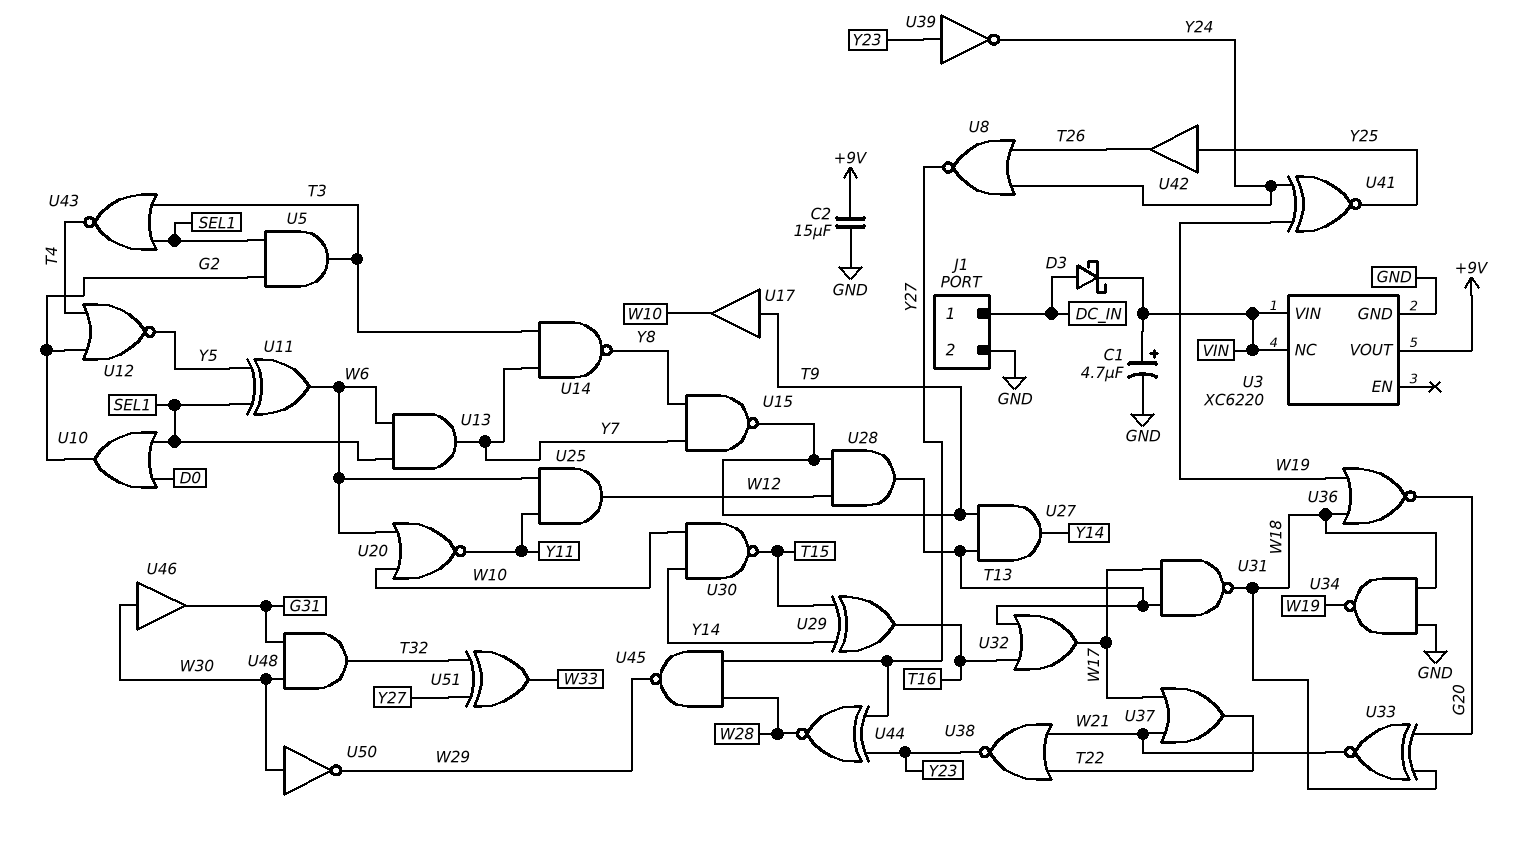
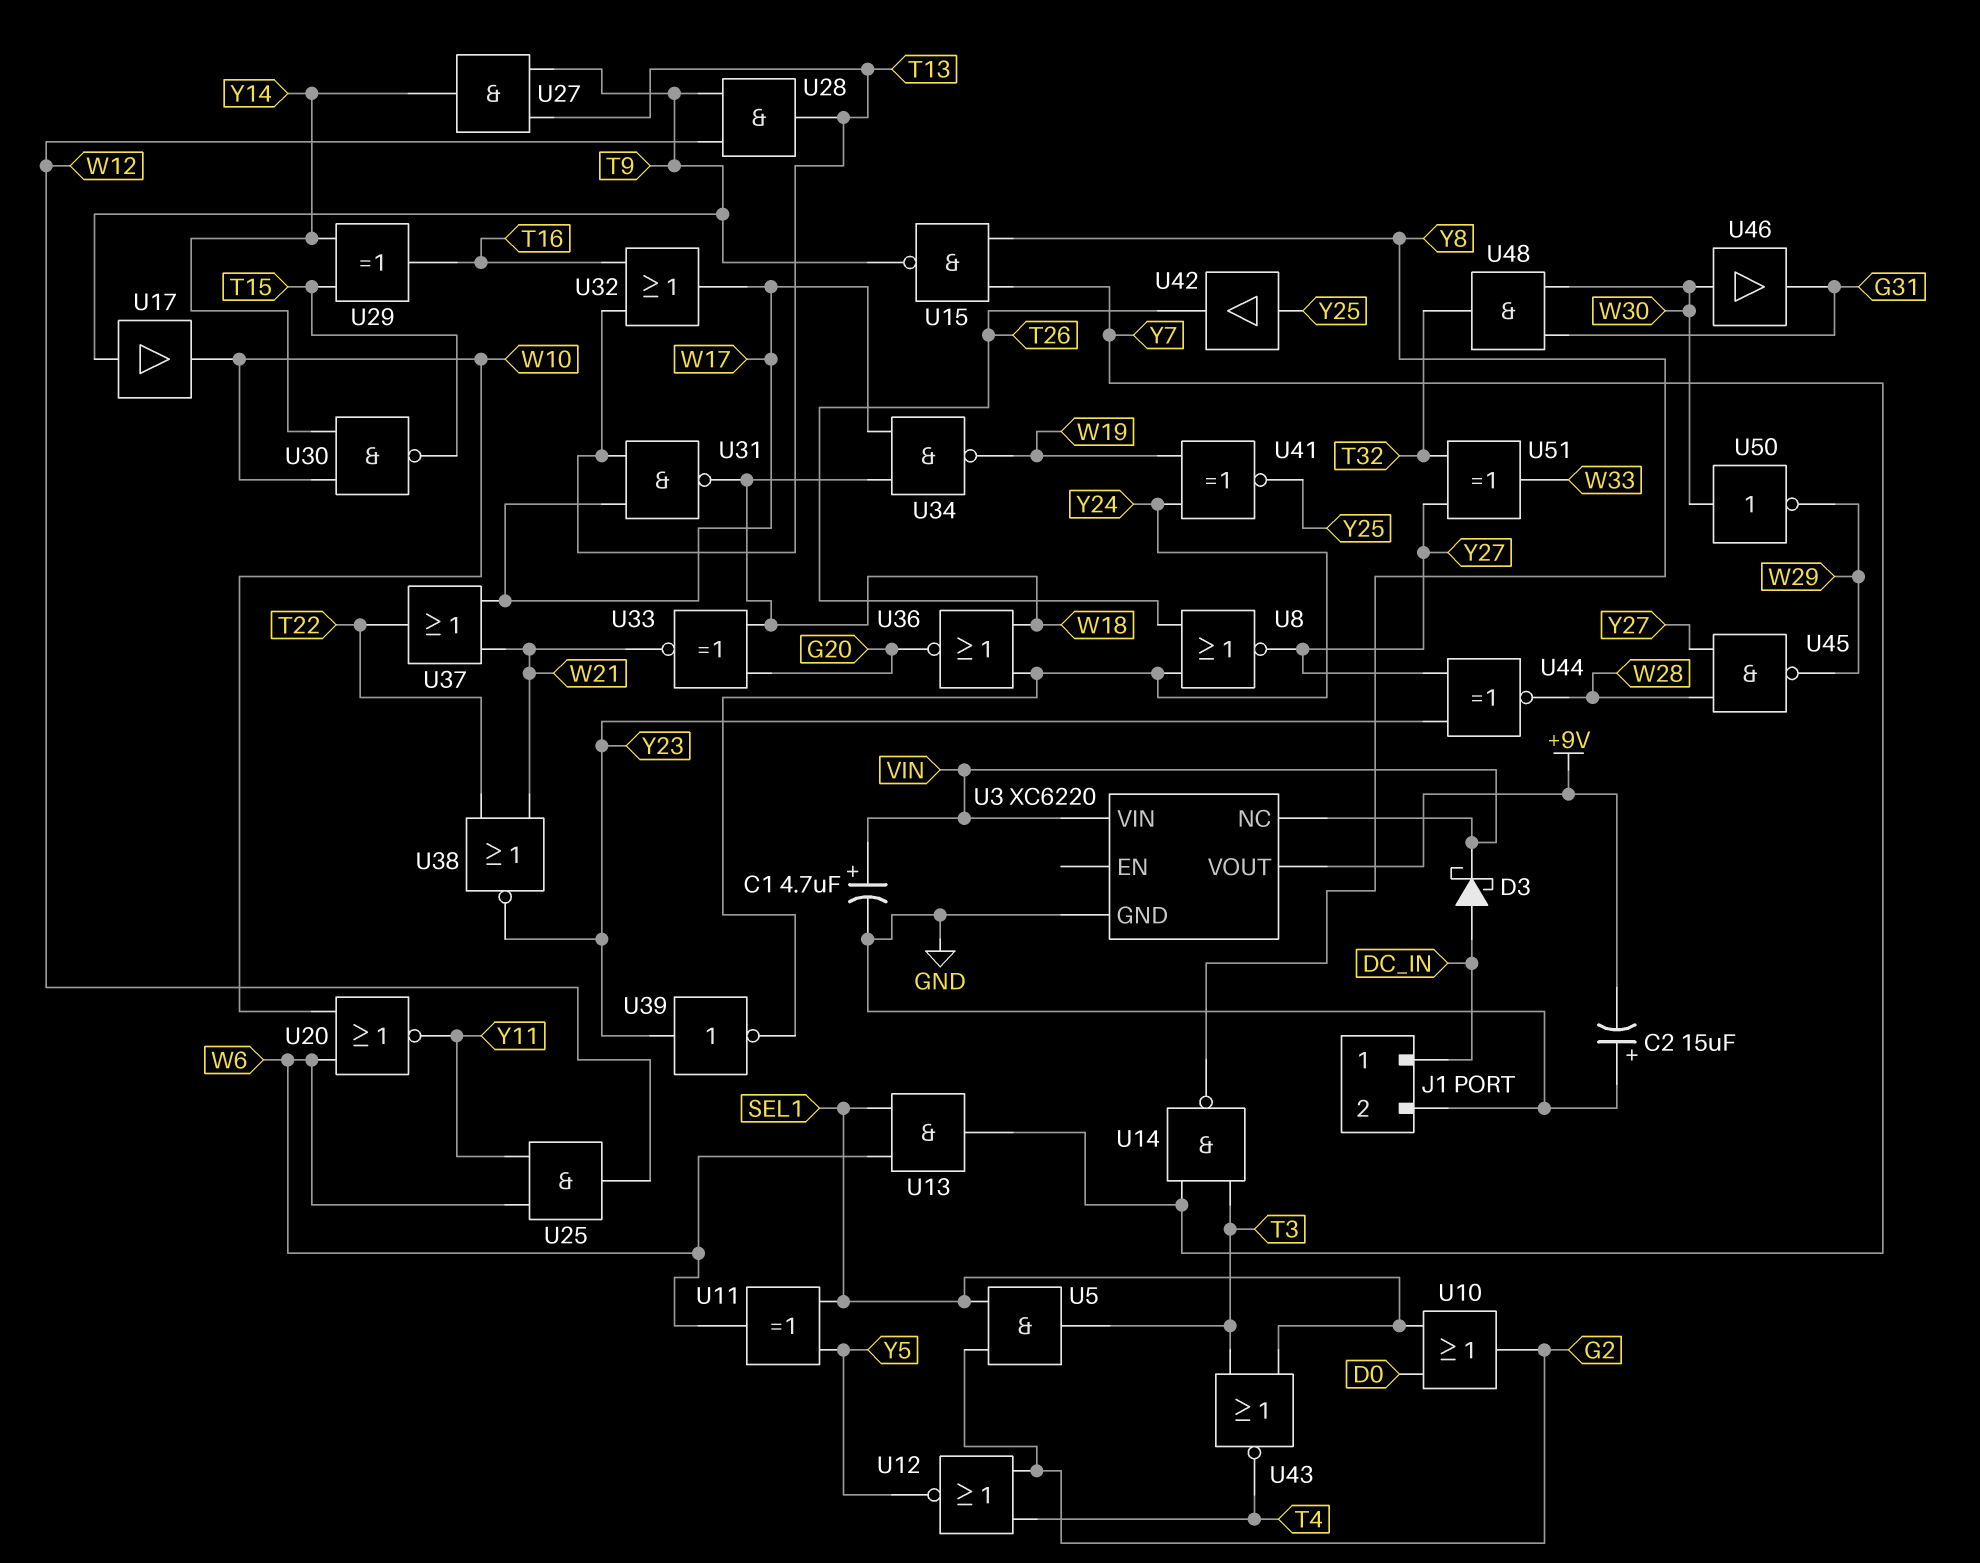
C2: 15uF (+9V, GND) -> 15uF (plus GND, minus +9V)
U34: NAND (in GND, in W18, out W19) -> NAND (in W17, in W18, out W19)
U36: NOR (in W18, in W19, out G20) -> NOR (in W18, in Y24, out G20)

